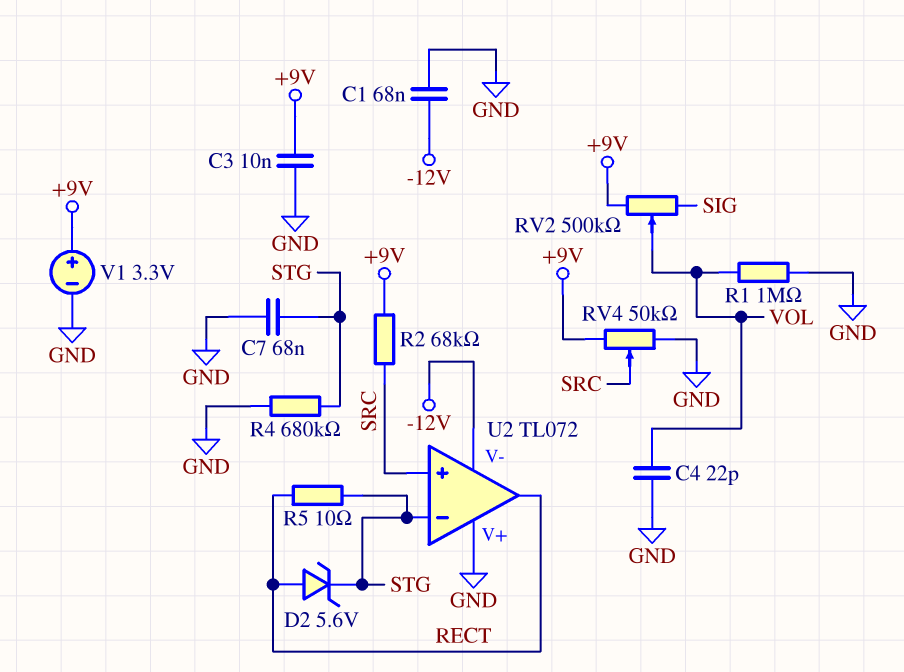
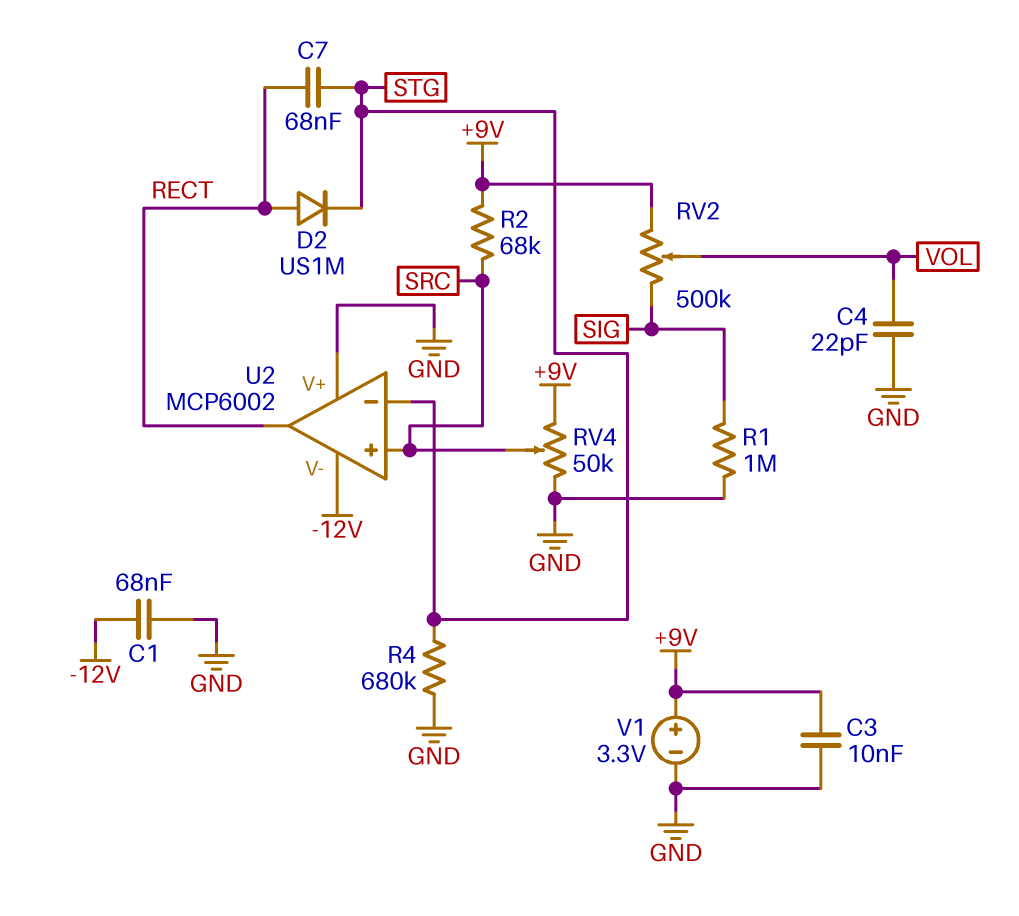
C7: 68nF (GND, STG) -> 68nF (RECT, STG)
D2: zener 5.6V (A RECT, K STG) -> diode US1M (A RECT, K STG)
R1: 1M (GND, VOL) -> 1M (GND, SIG)
R5: 10 (RECT, STG) -> none
U2: TL072 -> MCP6002

